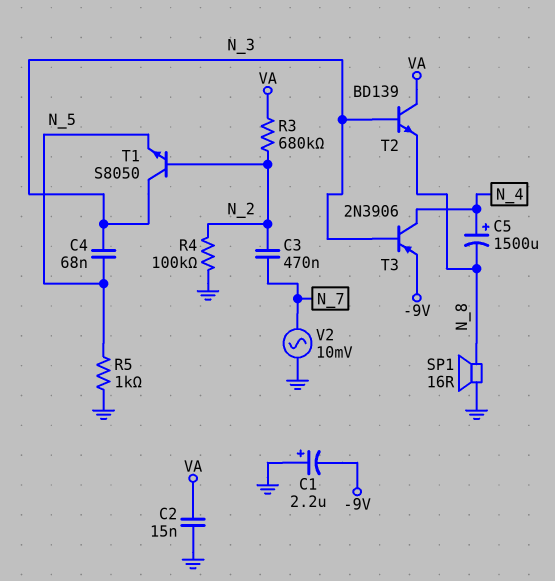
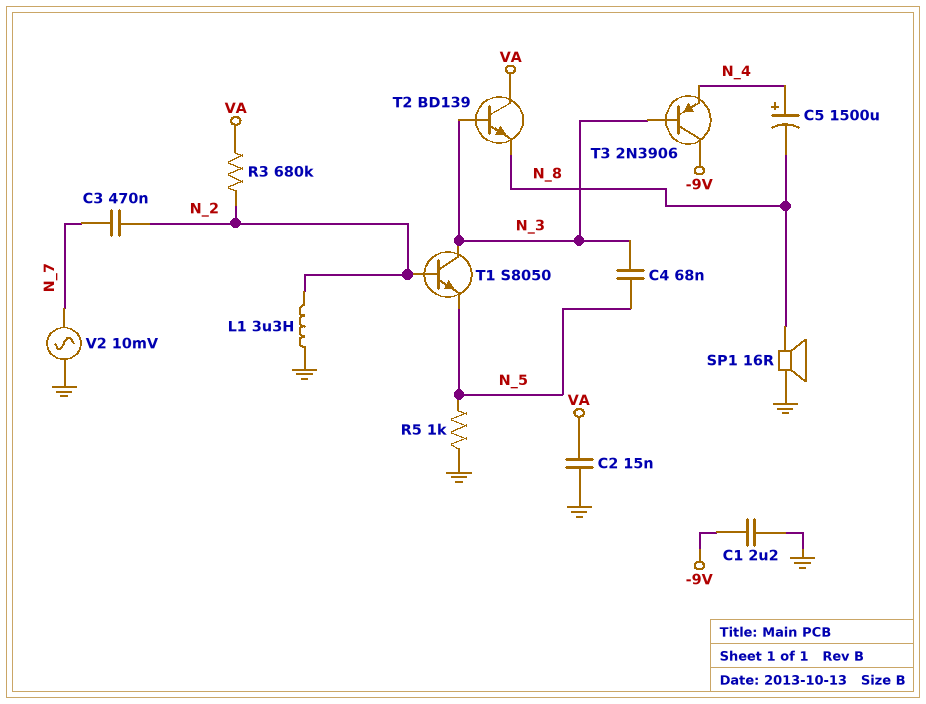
C1: 2.2uF (plus GND, minus -9V) -> 2.2uF (-9V, GND)
L1: none -> 3.3uH (GND, N_2)
R4: 100k (GND, N_2) -> none
T3: PNP 2N3906 (B N_3, C N_4, E -9V) -> PNP 2N3906 (B N_3, C -9V, E N_4)

